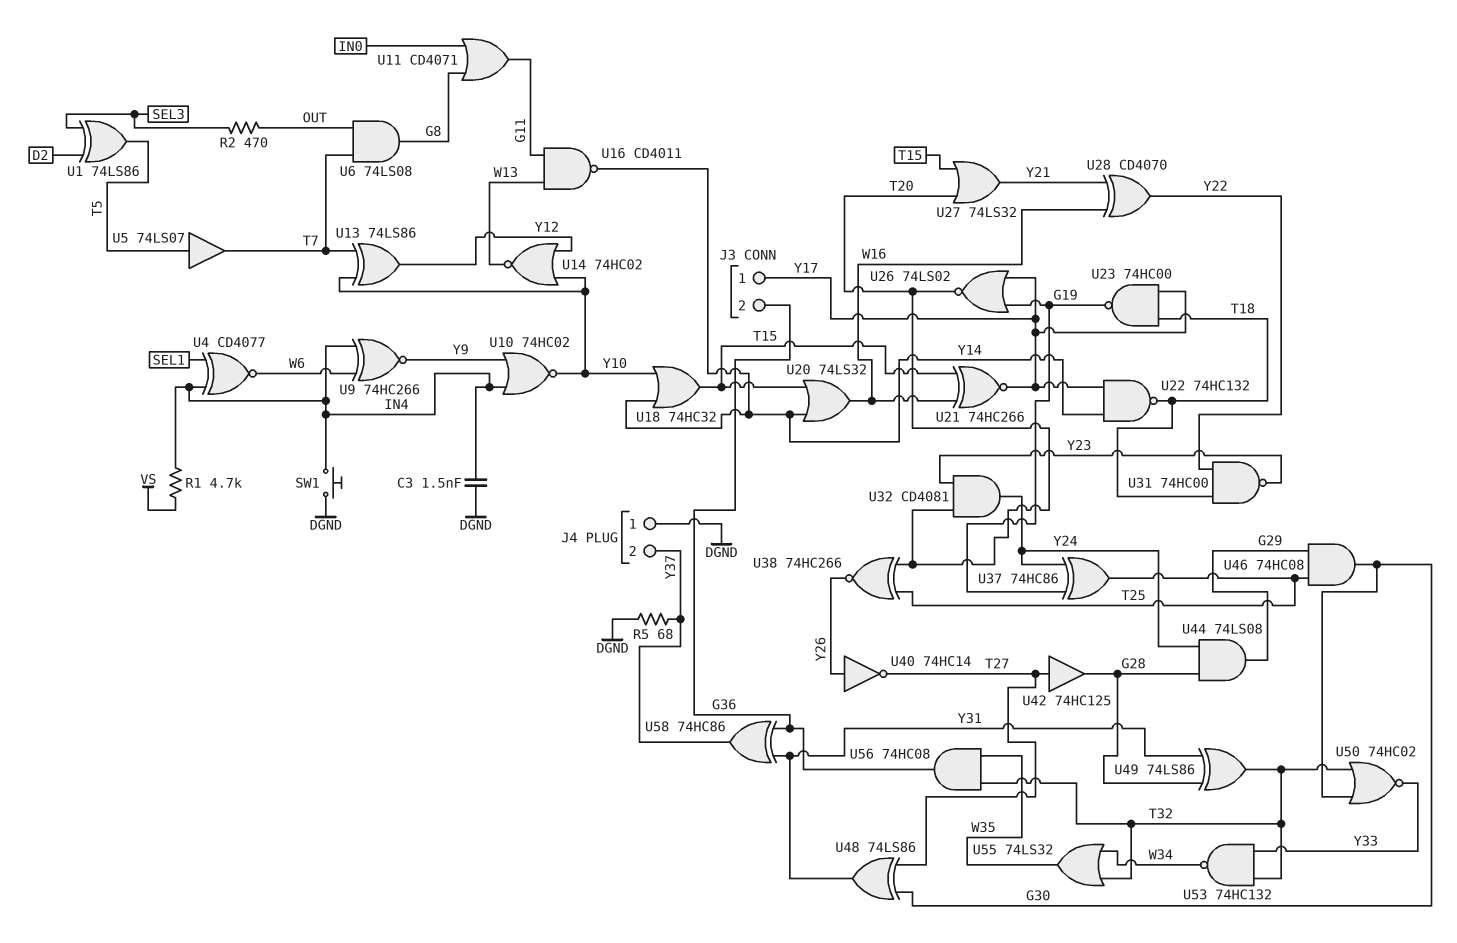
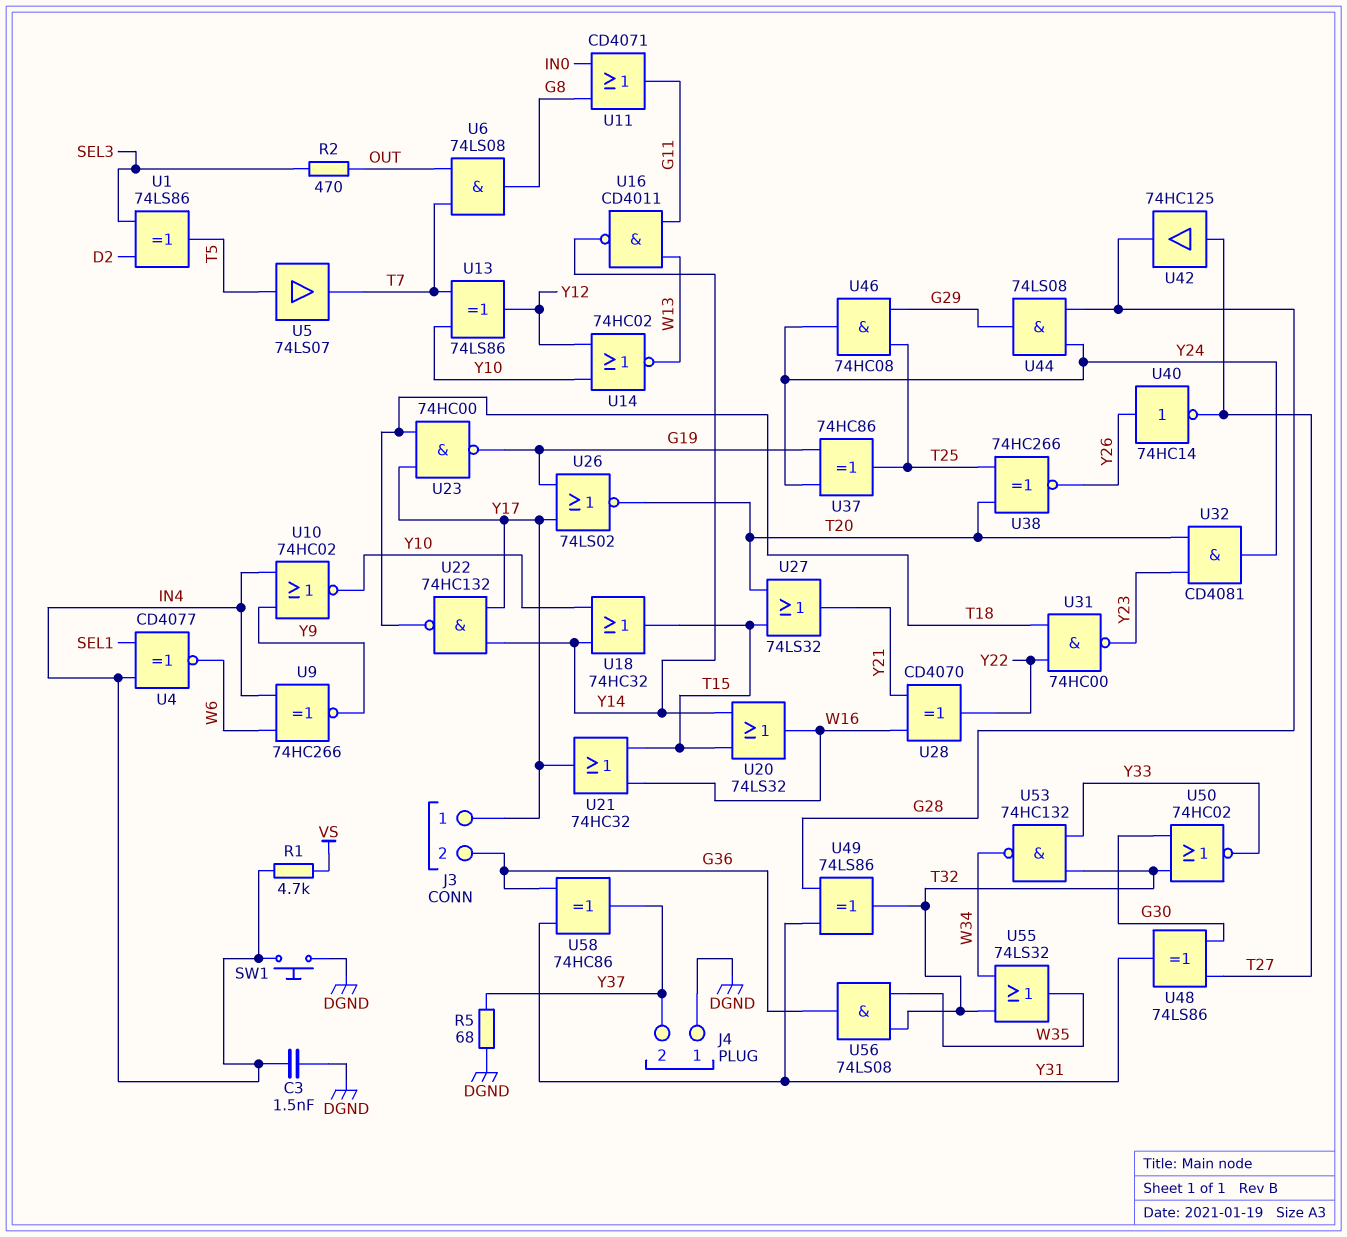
U21: XNOR 74HC266 (in T15, in W16, out Y17) -> OR 74HC32 (in T15, in W16, out Y17)
U46: AND 74HC08 (in G29, in T25, out G30) -> AND 74HC08 (in G29, in T25, out Y24)
U56: AND 74HC08 (in T32, in W35, out G36) -> AND 74LS08 (in T32, in W35, out G36)

